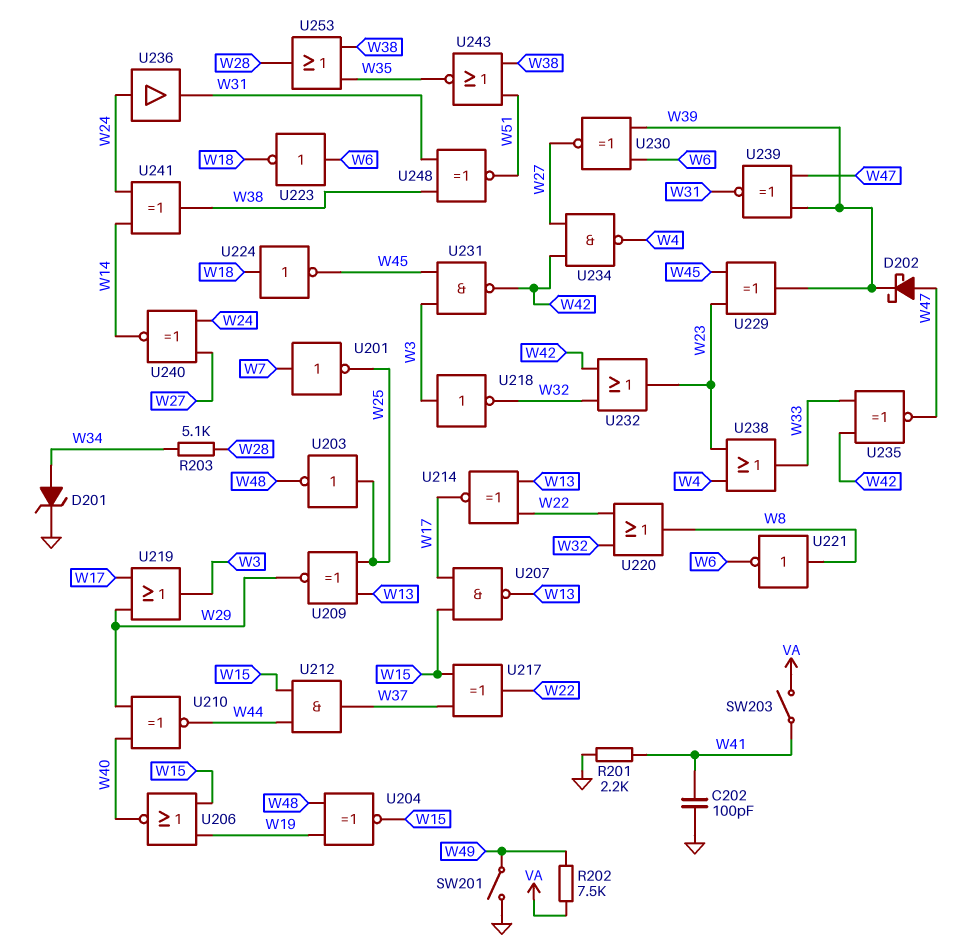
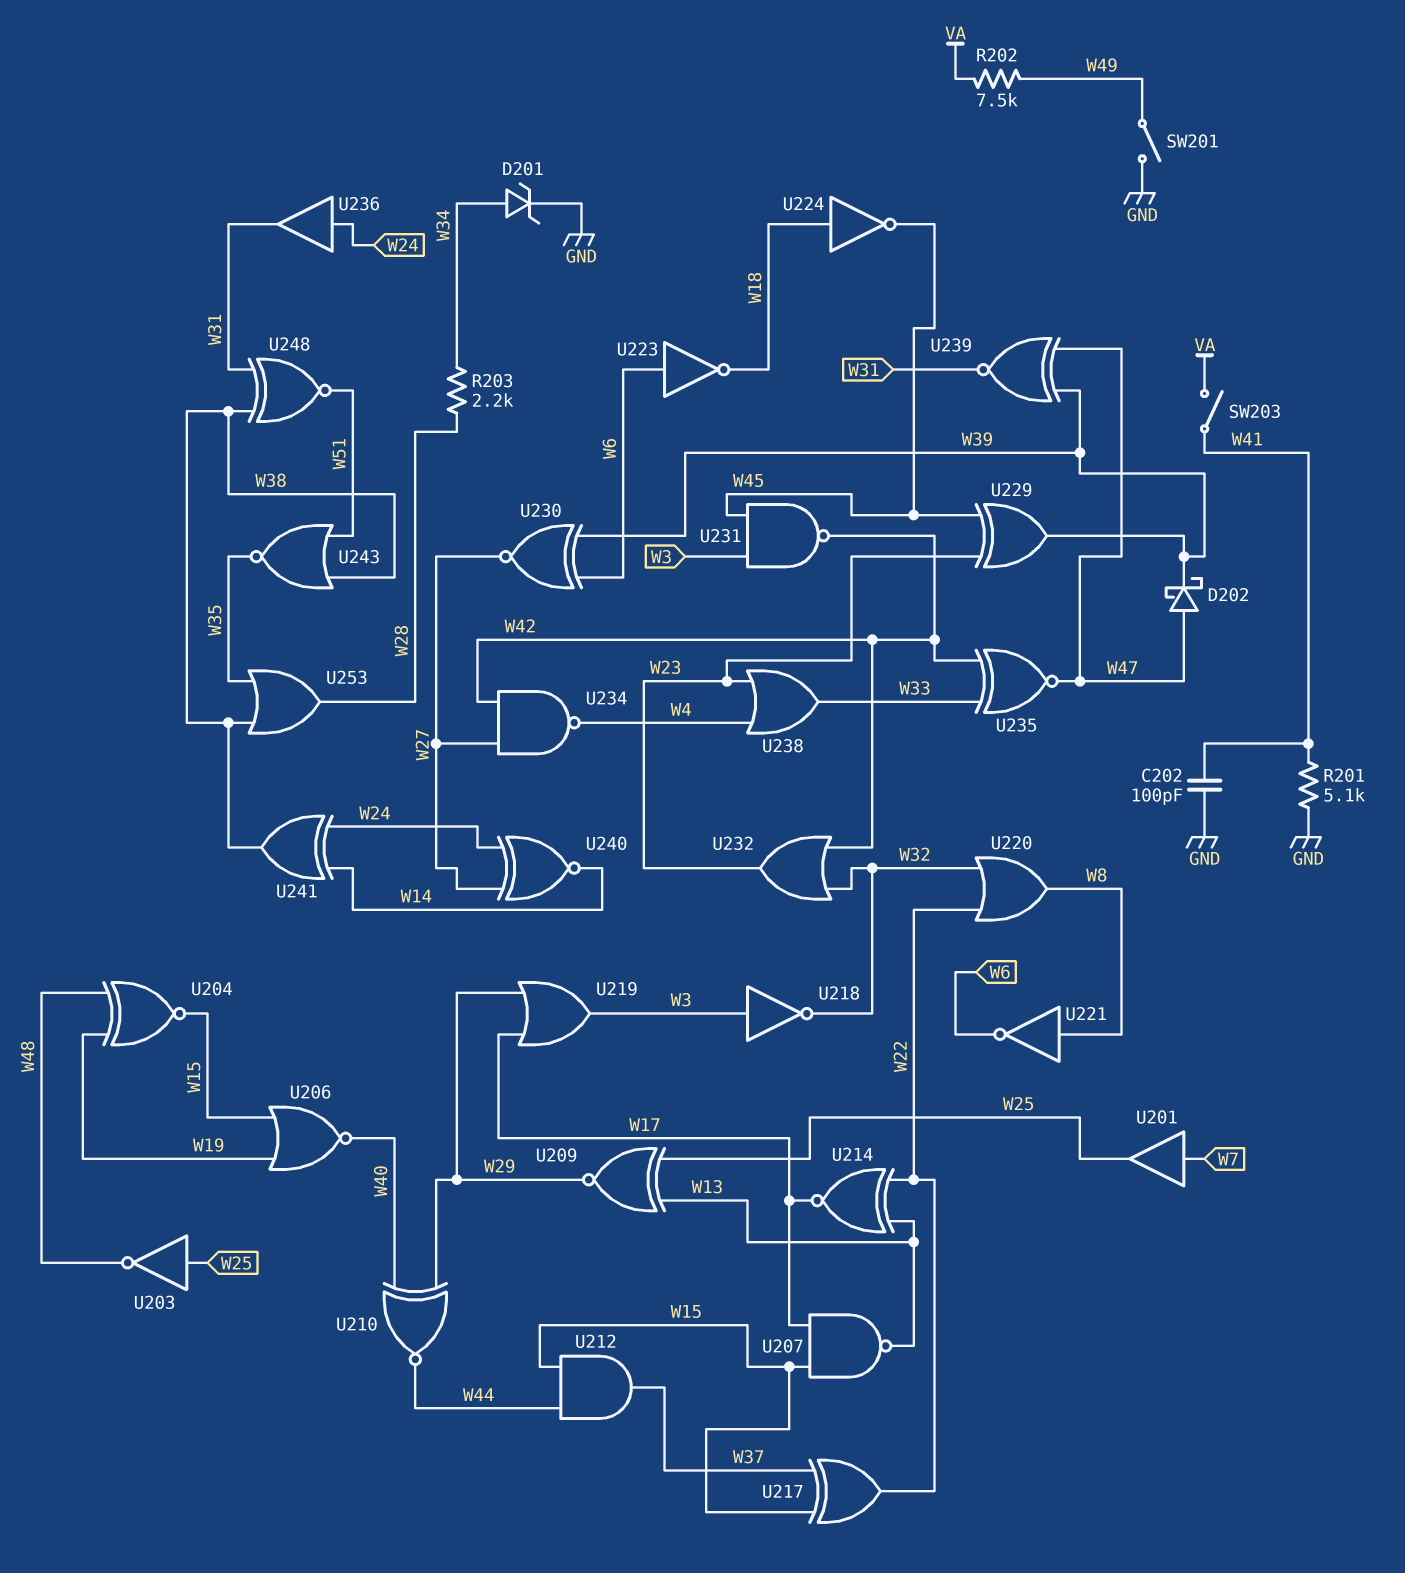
R201: 2.2k (GND, W41) -> 5.1k (GND, W41)
R203: 5.1k (W28, W34) -> 2.2k (W28, W34)
U201: NOT (in W7, out W25) -> buffer (in W7, out W25)

